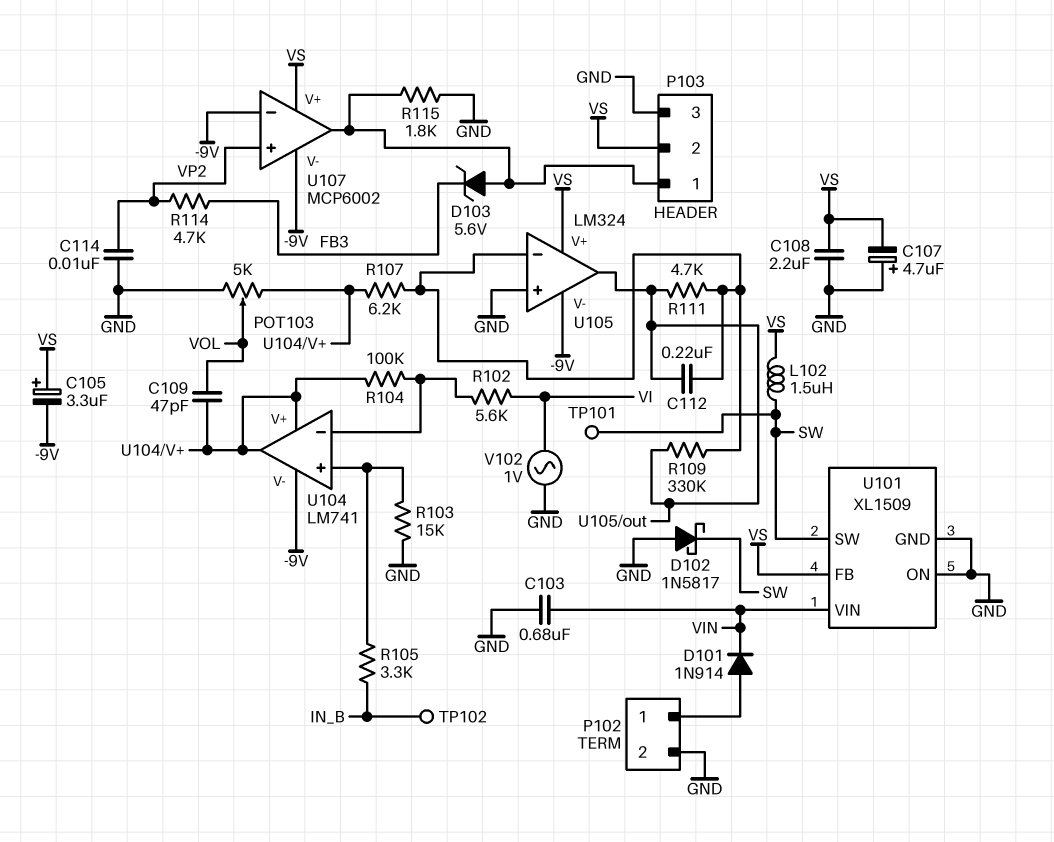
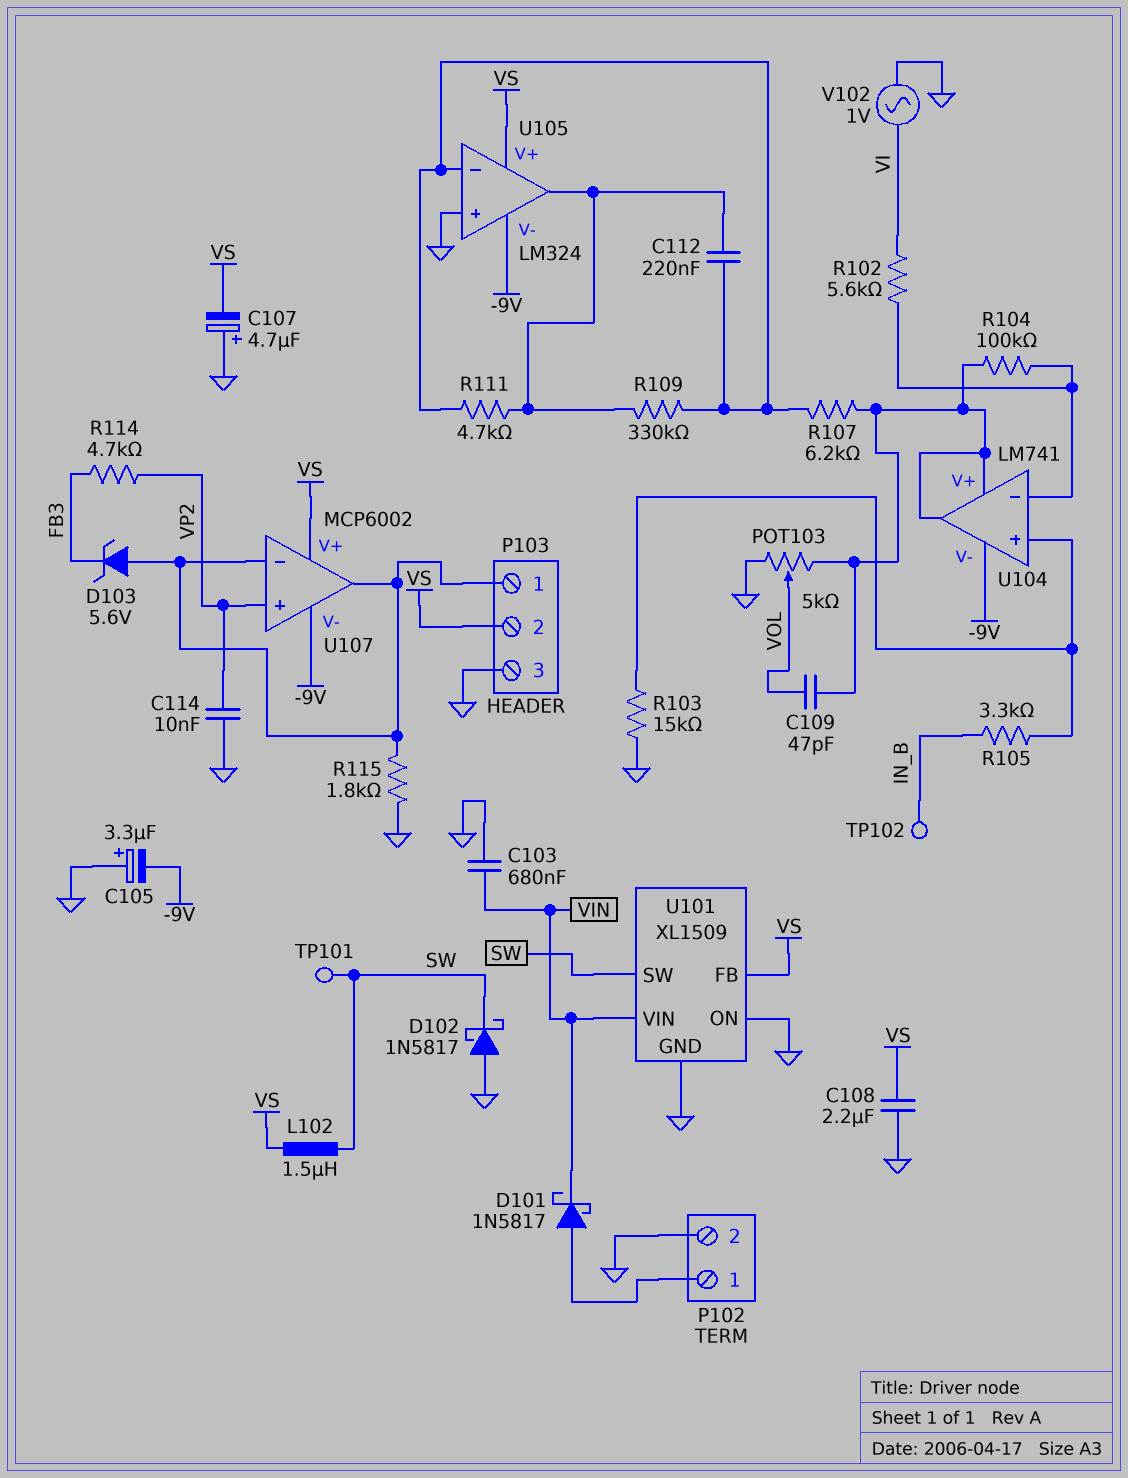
C105: 3.3uF (plus VS, minus -9V) -> 3.3uF (plus GND, minus -9V)
D101: diode 1N914 (A P102/1, K VIN) -> schottky 1N5817 (A P102/1, K VIN)
U107 pin in-: -9V -> P103/1

